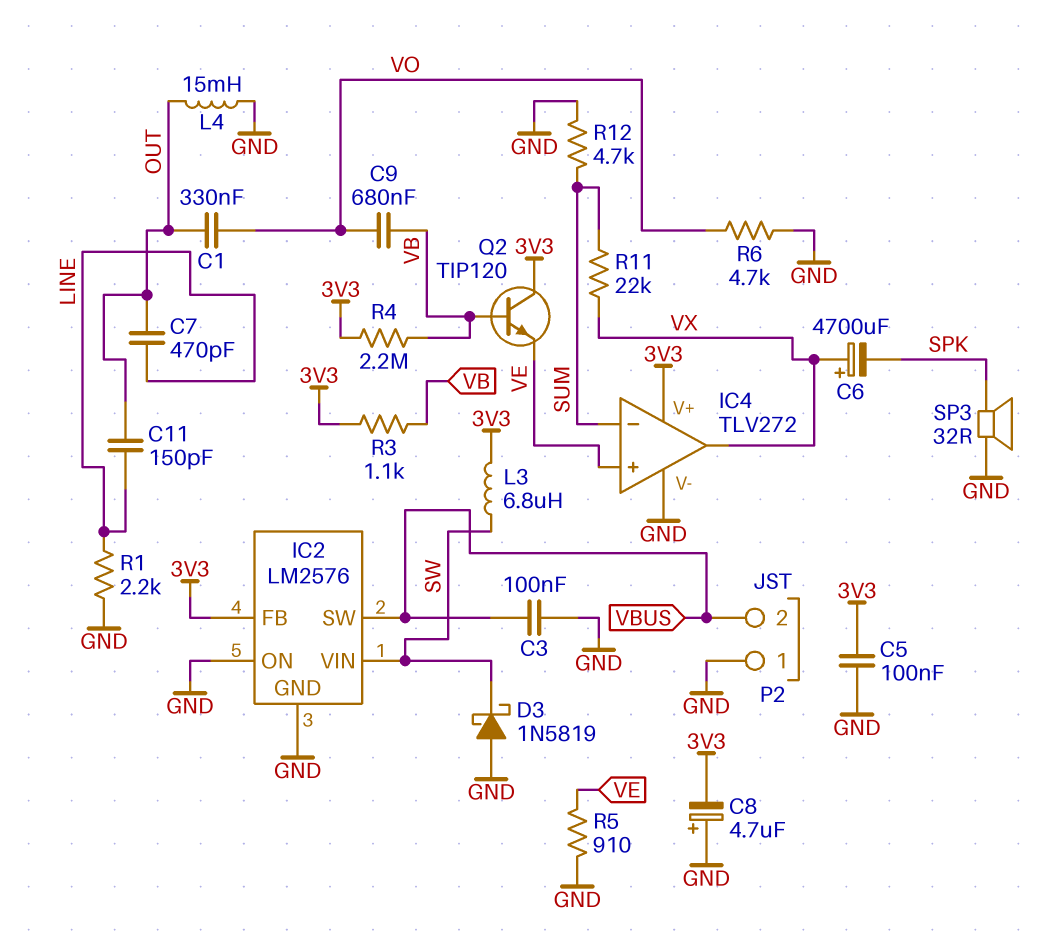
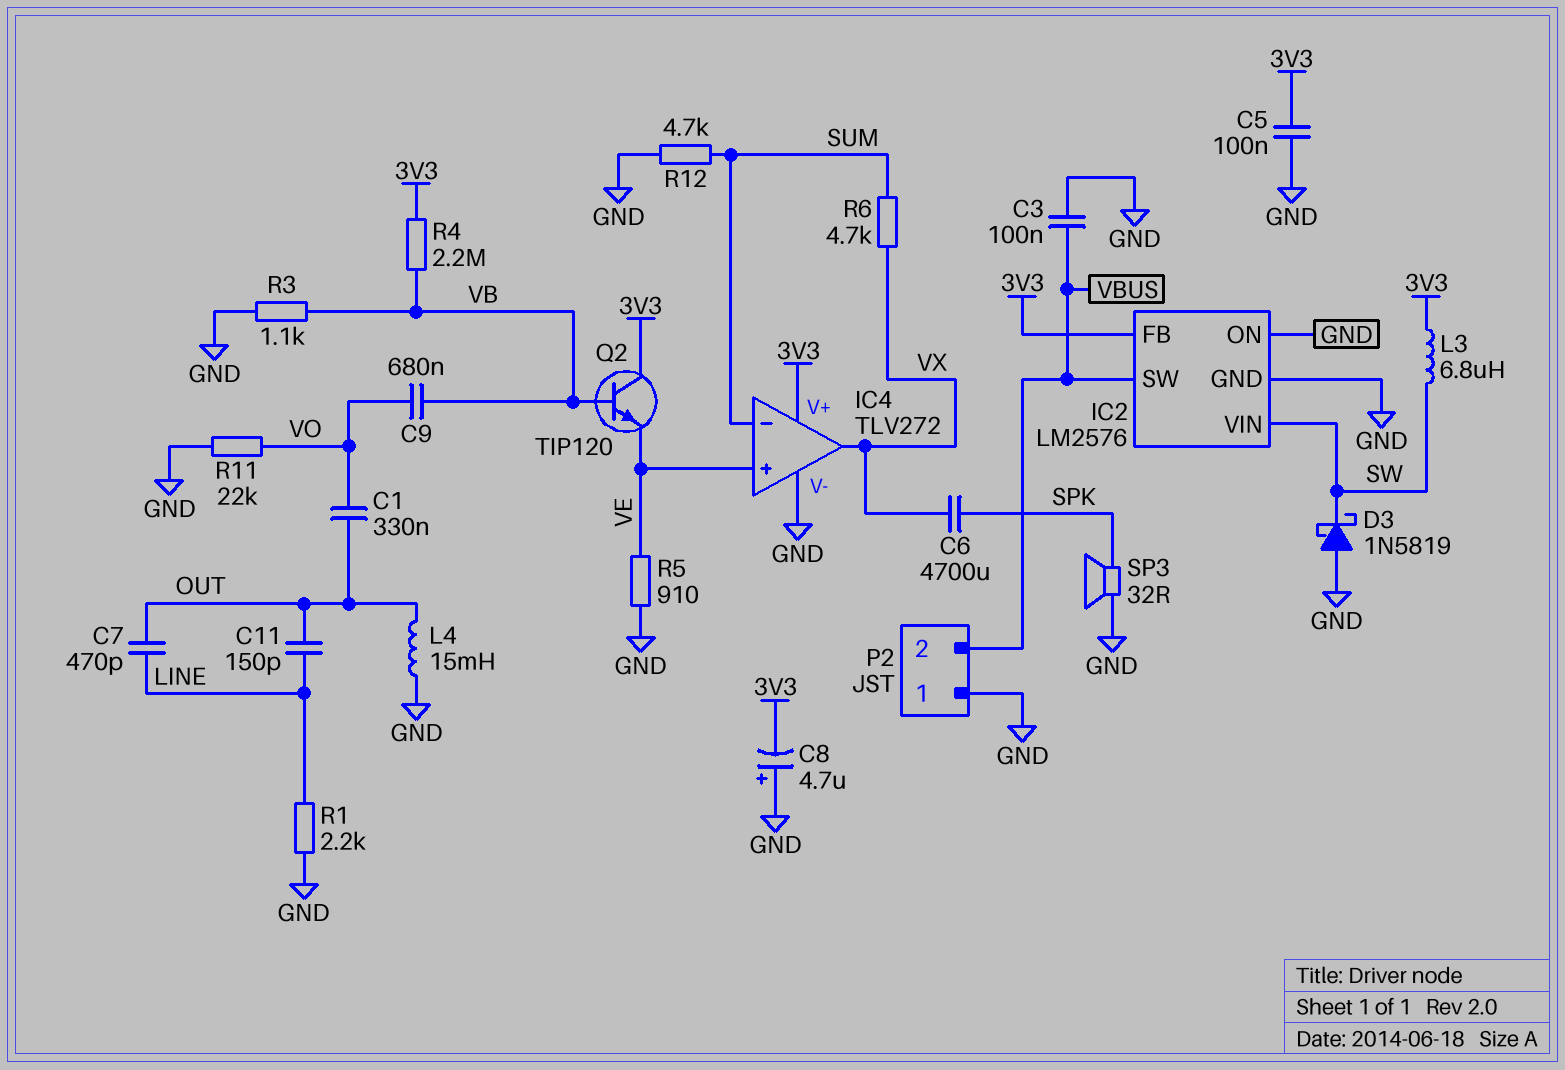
C6: 4700uF (plus VX, minus SPK) -> 4700uF (SPK, VX)
R3: 1.1k (3V3, VB) -> 1.1k (GND, VB)
R6: 4.7k (GND, VO) -> 4.7k (SUM, VX)
R11: 22k (SUM, VX) -> 22k (GND, VO)

